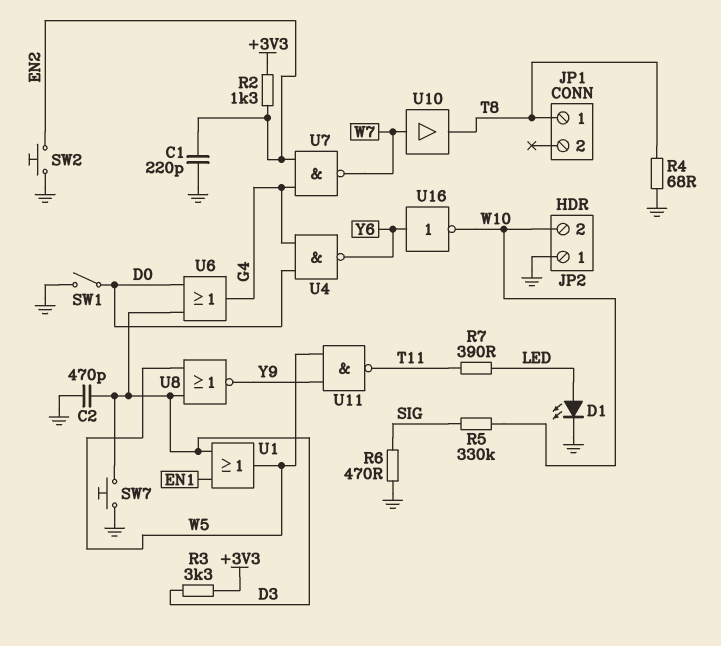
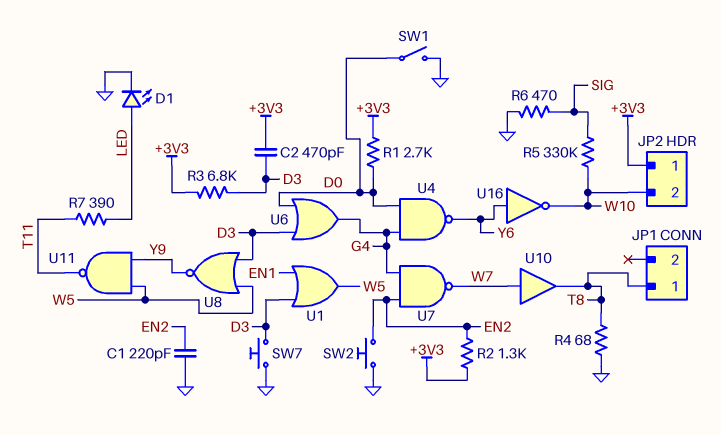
C2: 470pF (D3, GND) -> 470pF (+3V3, D3)
JP2 pin 1: GND -> +3V3
R1: none -> 2.7k (+3V3, D0)
R3: 3.3k (+3V3, D3) -> 6.8k (+3V3, D3)

